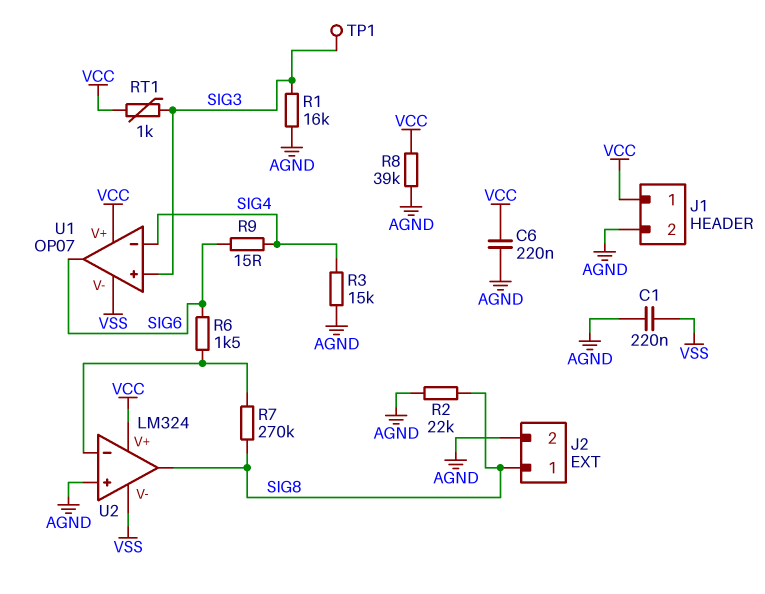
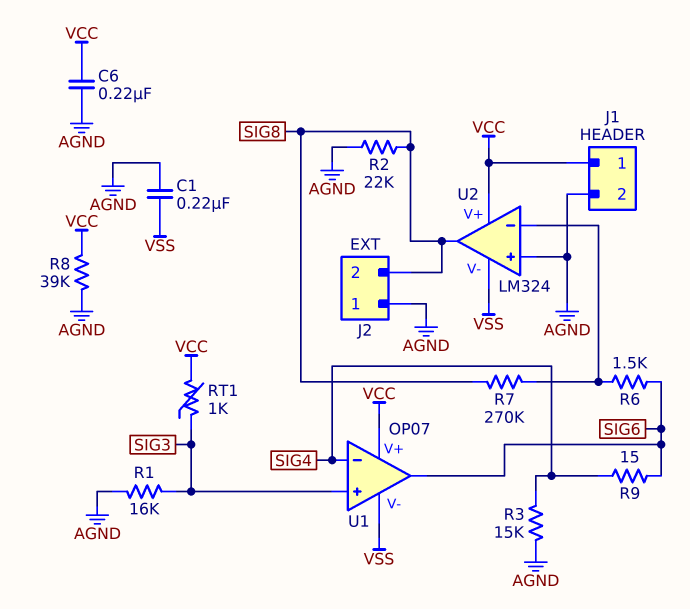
J2 pin 1: SIG8 -> AGND
J2 pin 2: AGND -> SIG8
TP1: test point (SIG3) -> none

